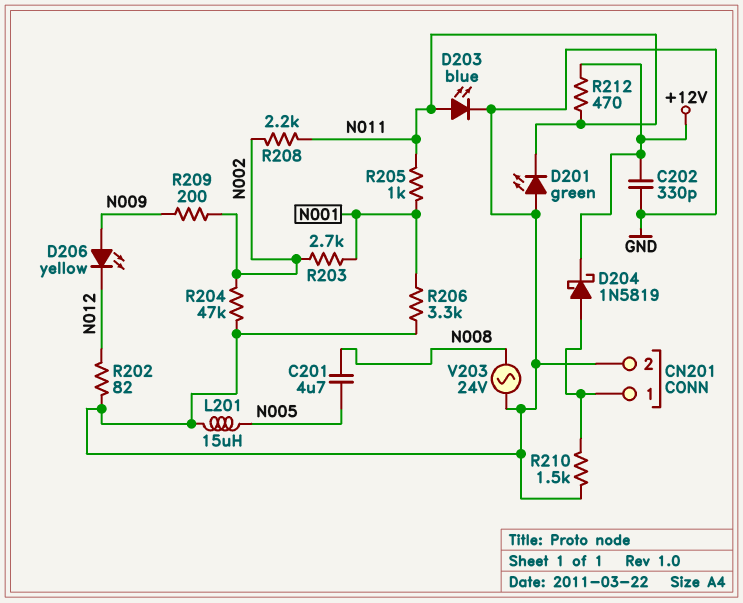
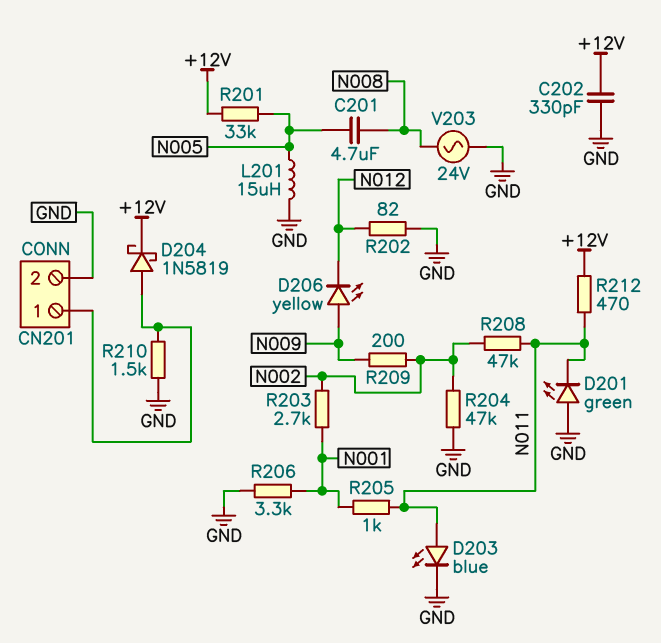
R201: none -> 33k (+12V, N005)
R208: 2.2k (N002, N011) -> 47k (N002, N011)

